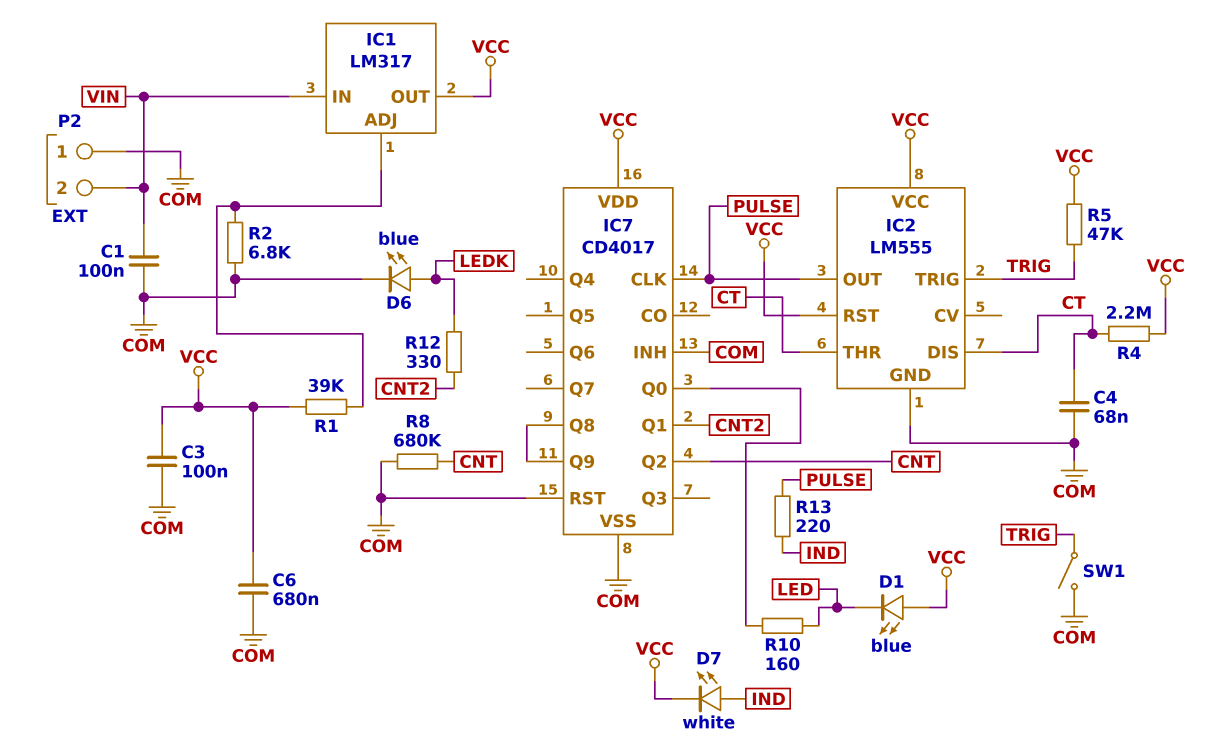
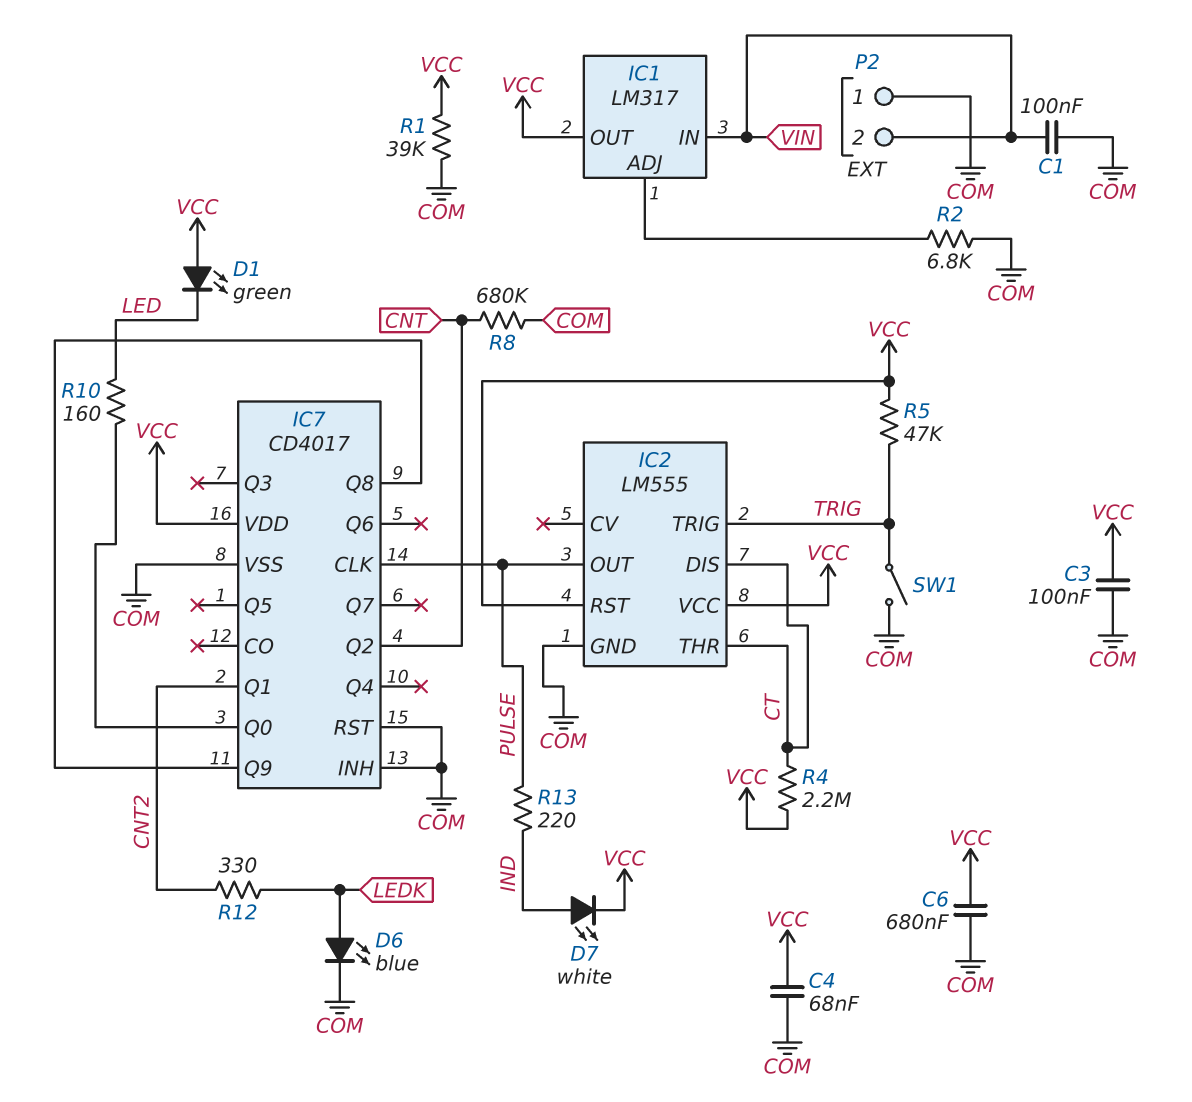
C4: 68nF (COM, CT) -> 68nF (COM, VCC)
D1: LED blue (A VCC, K LED) -> LED green (A VCC, K LED)
R1: 39k (IC1/ADJ, VCC) -> 39k (COM, VCC)

